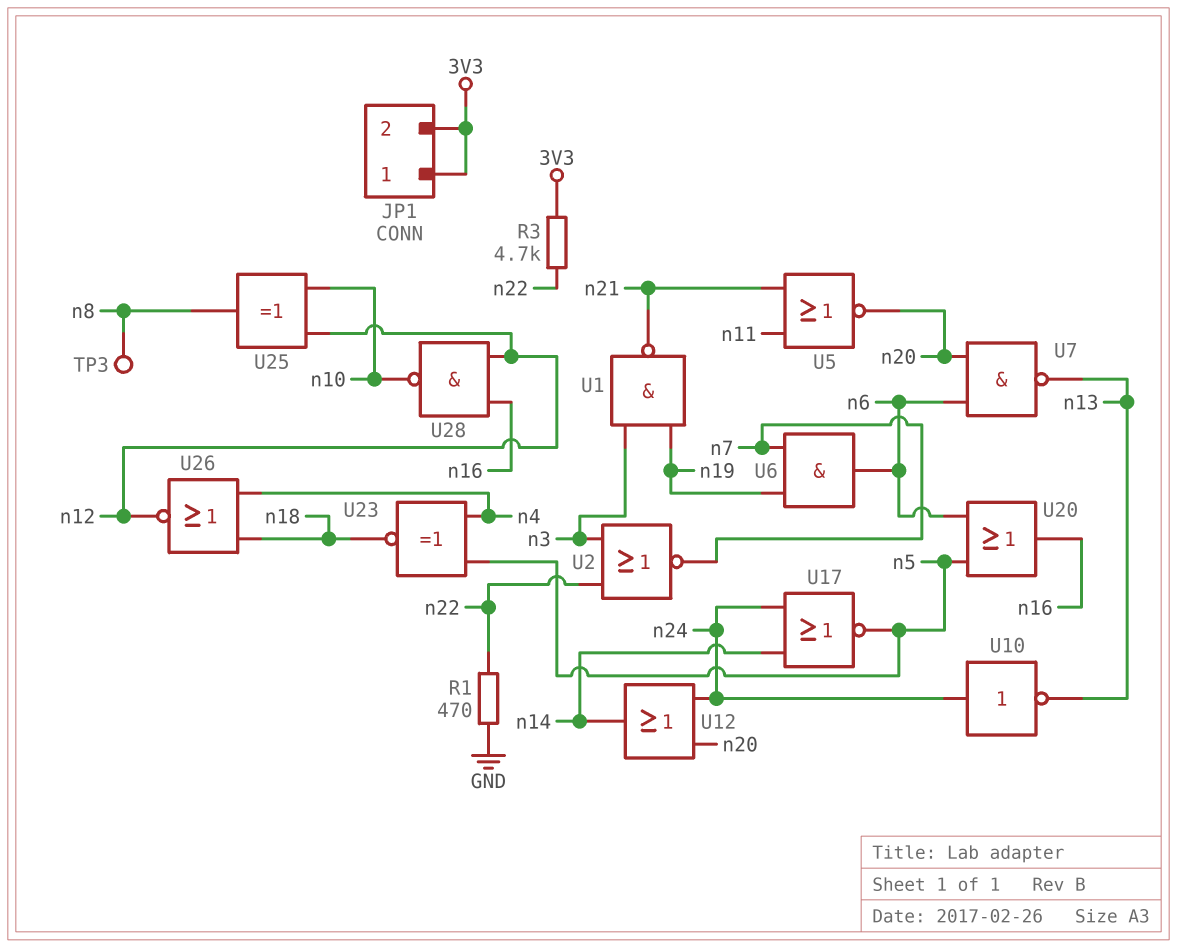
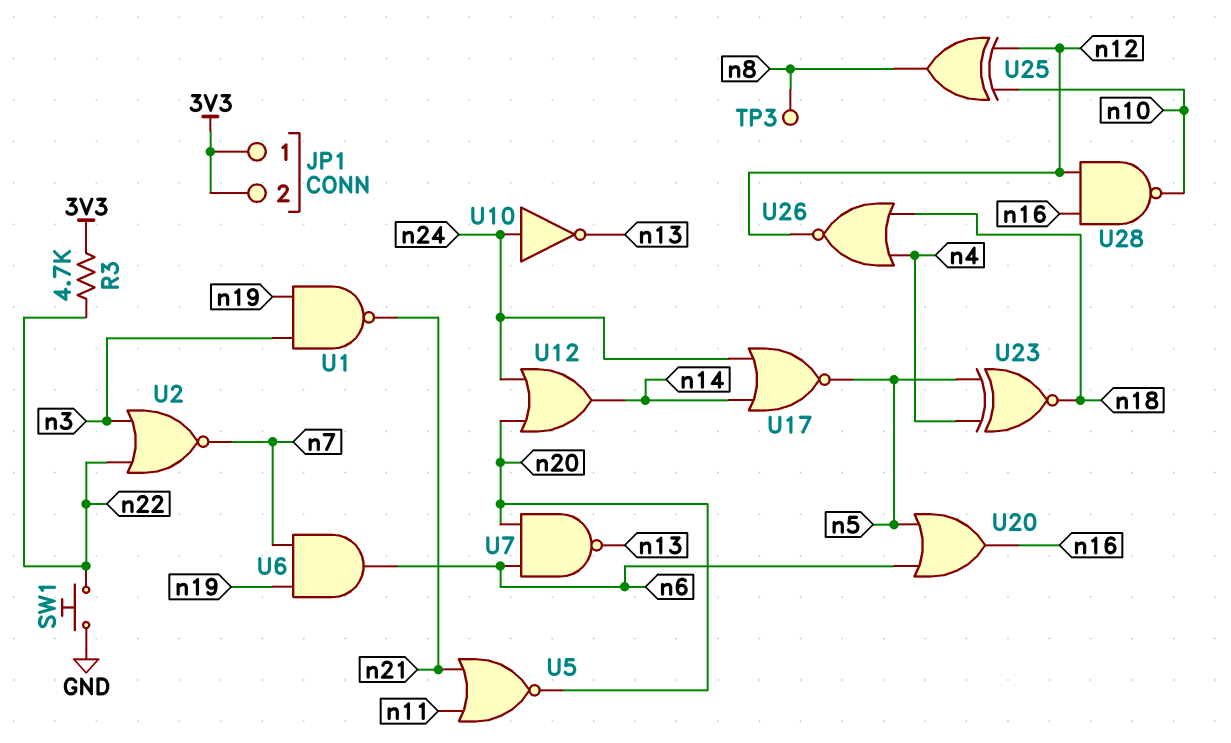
R1: 470 (GND, n22) -> none
SW1: none -> button (GND, n22)

